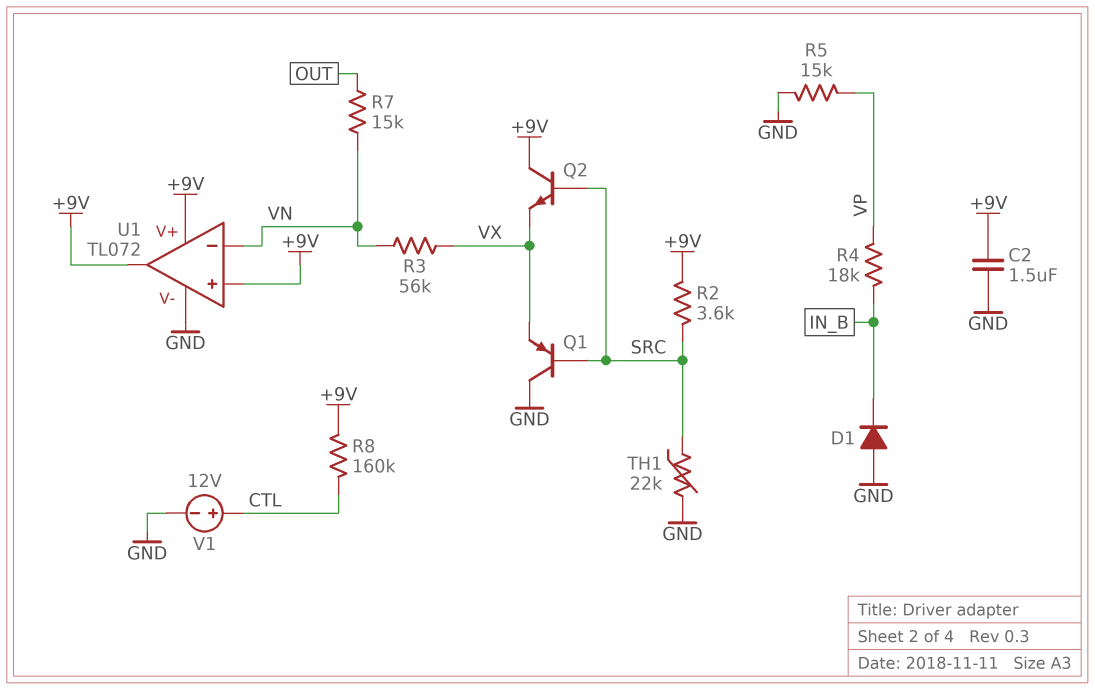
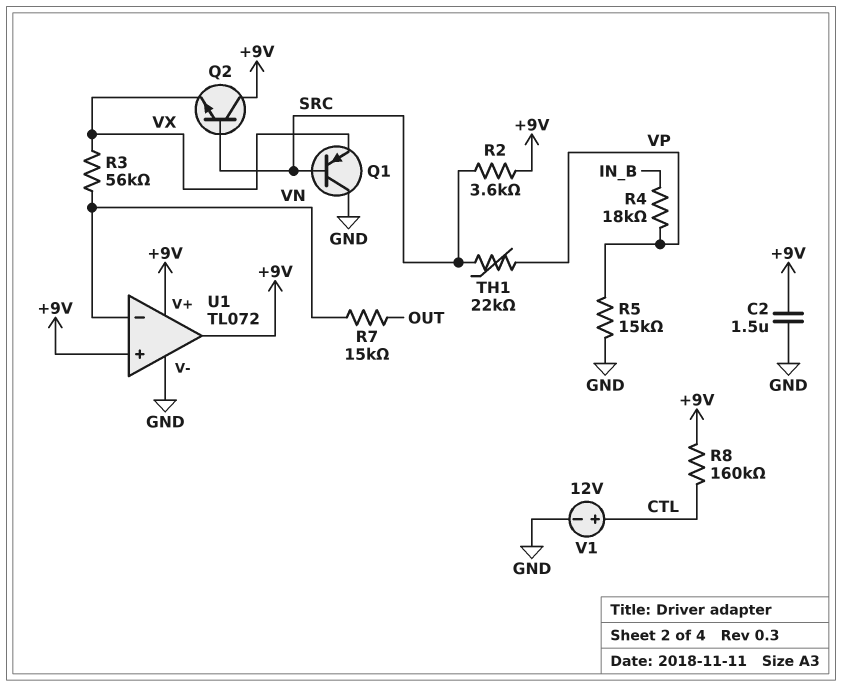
D1: diode (A GND, K IN_B) -> none
TH1: 22k (GND, SRC) -> 22k (SRC, VP)

